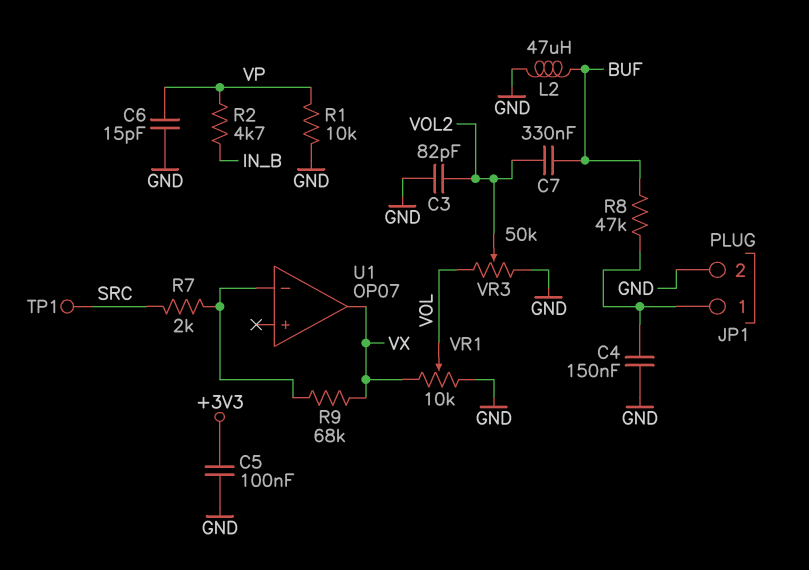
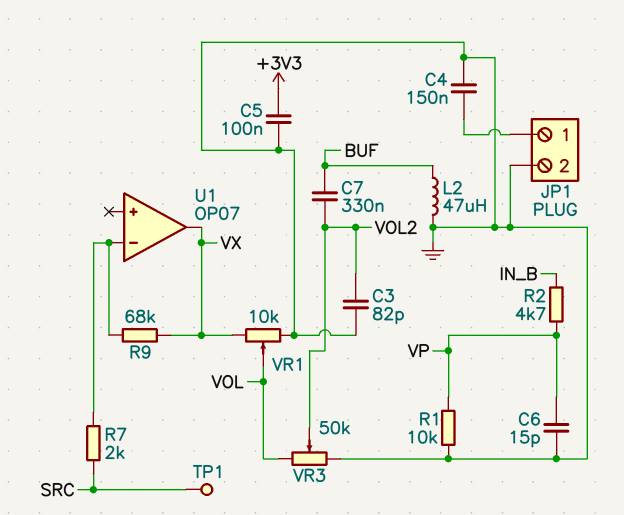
R8: 47k (BUF, JP1/1) -> none

